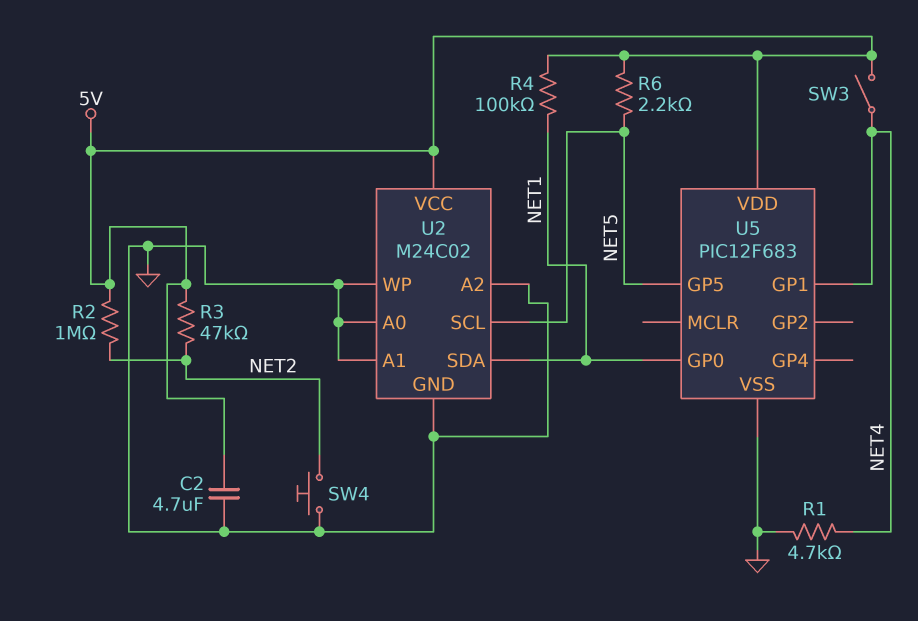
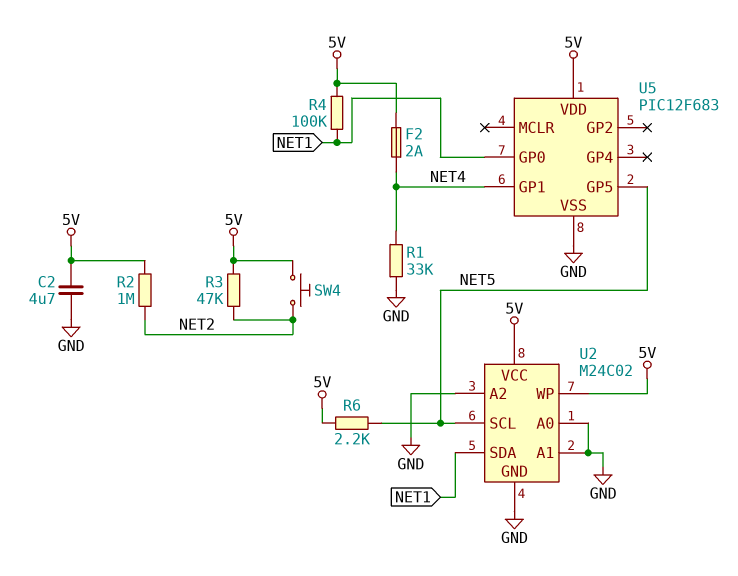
F2: none -> 2A (5V, NET4)
R1: 4.7k (GND, NET4) -> 33k (GND, NET4)
SW3: switch (5V, NET4) -> none
SW4: button (GND, NET2) -> button (5V, NET2)
U2 pin WP: GND -> 5V

